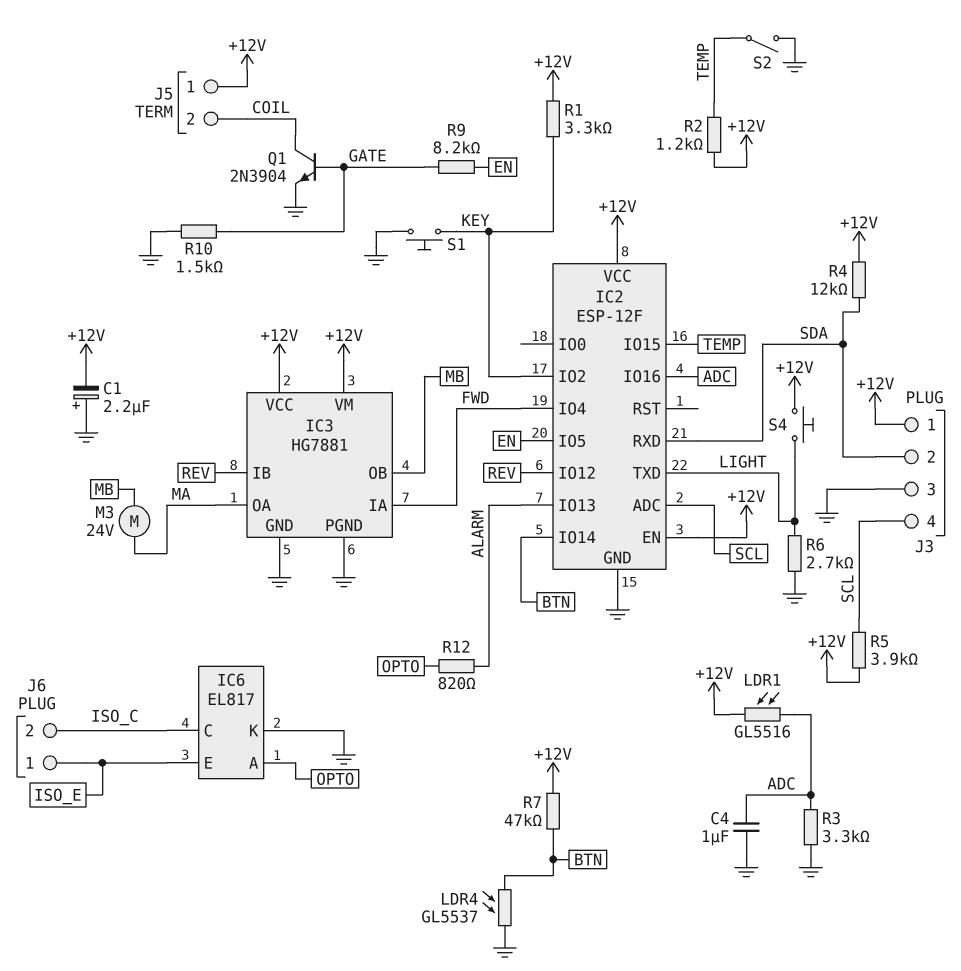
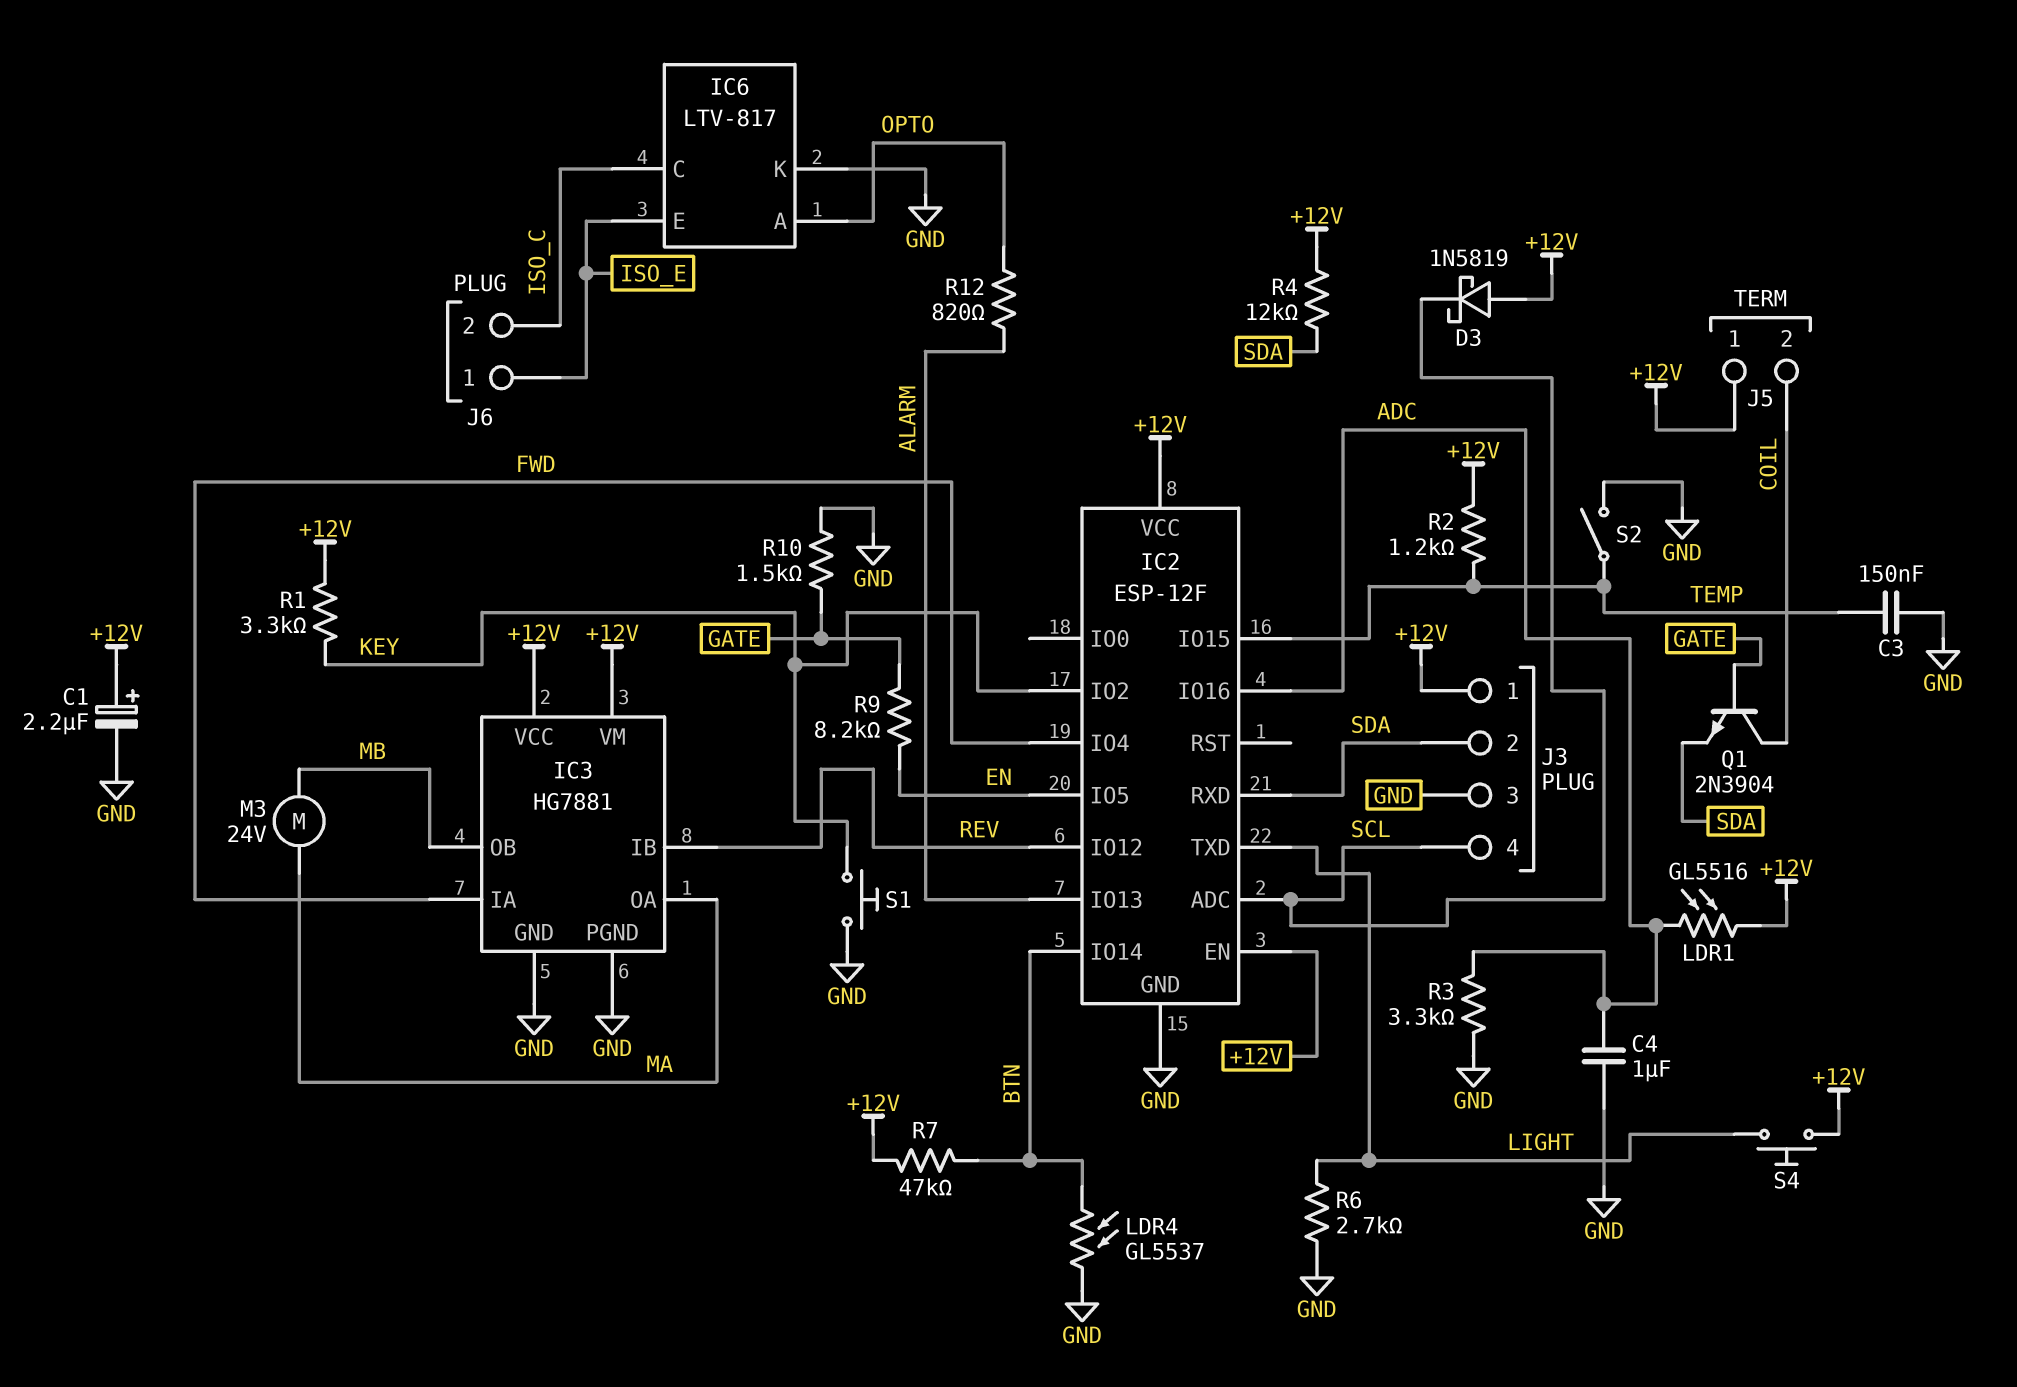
C1: 2.2uF (plus GND, minus +12V) -> 2.2uF (plus +12V, minus GND)
C3: none -> 150nF (GND, TEMP)
D3: none -> schottky 1N5819 (A +12V, K SCL)
IC6: EL817 -> LTV-817
Q1: NPN 2N3904 (B GATE, C COIL, E GND) -> NPN 2N3904 (B GATE, C COIL, E SDA)
R5: 3.9k (+12V, SCL) -> none

